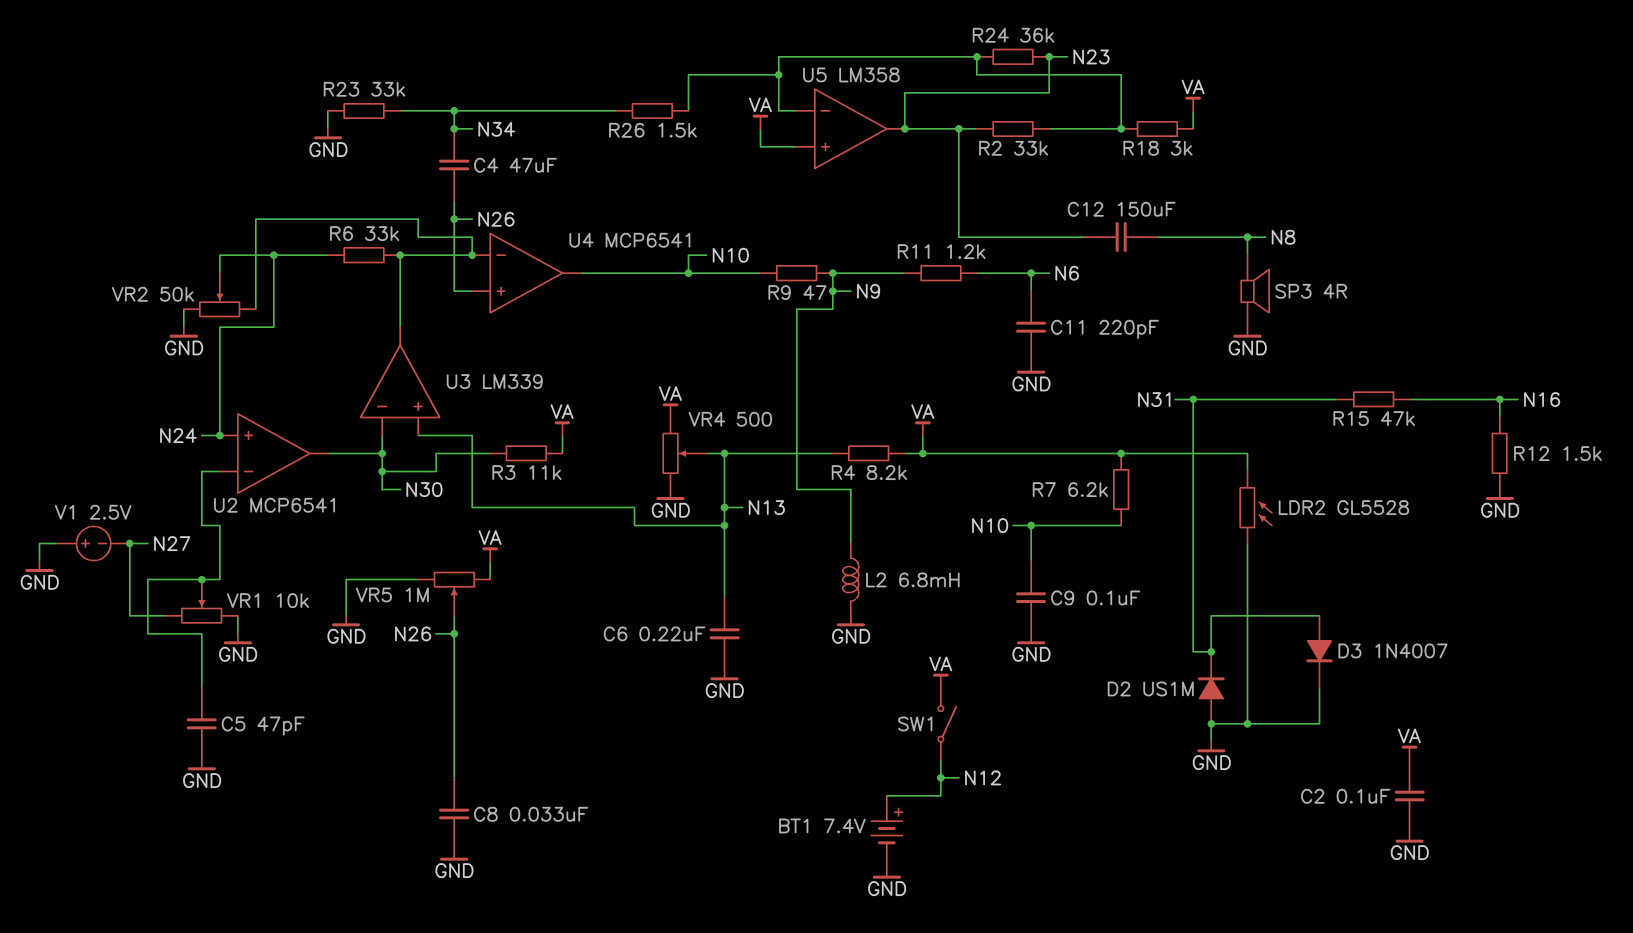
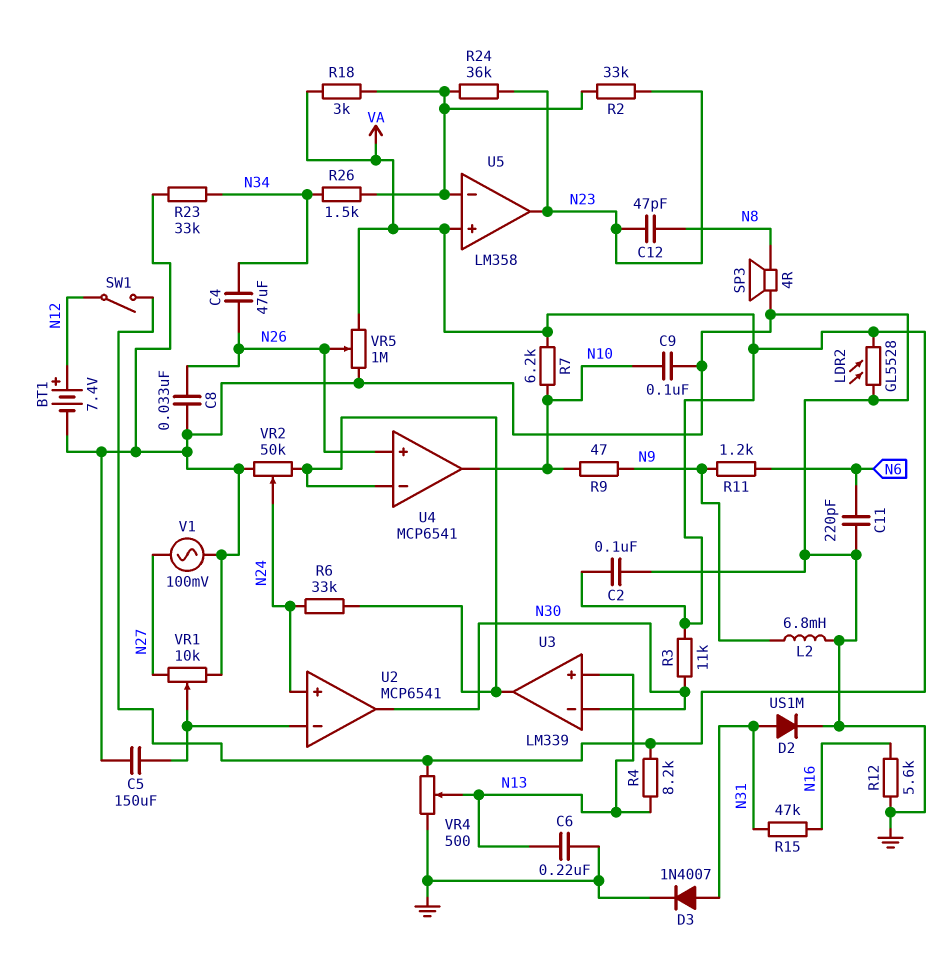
C5: 47pF (GND, U2/in-) -> 150uF (GND, U2/in-)
C12: 150uF (N8, N23) -> 47pF (N8, N23)
D2: diode US1M (A GND, K N31) -> diode US1M (A N31, K GND)
R12: 1.5k (GND, N16) -> 5.6k (GND, N16)
V1: 2.5V (plus GND, minus N27) -> AC 100mV (GND, N27)

